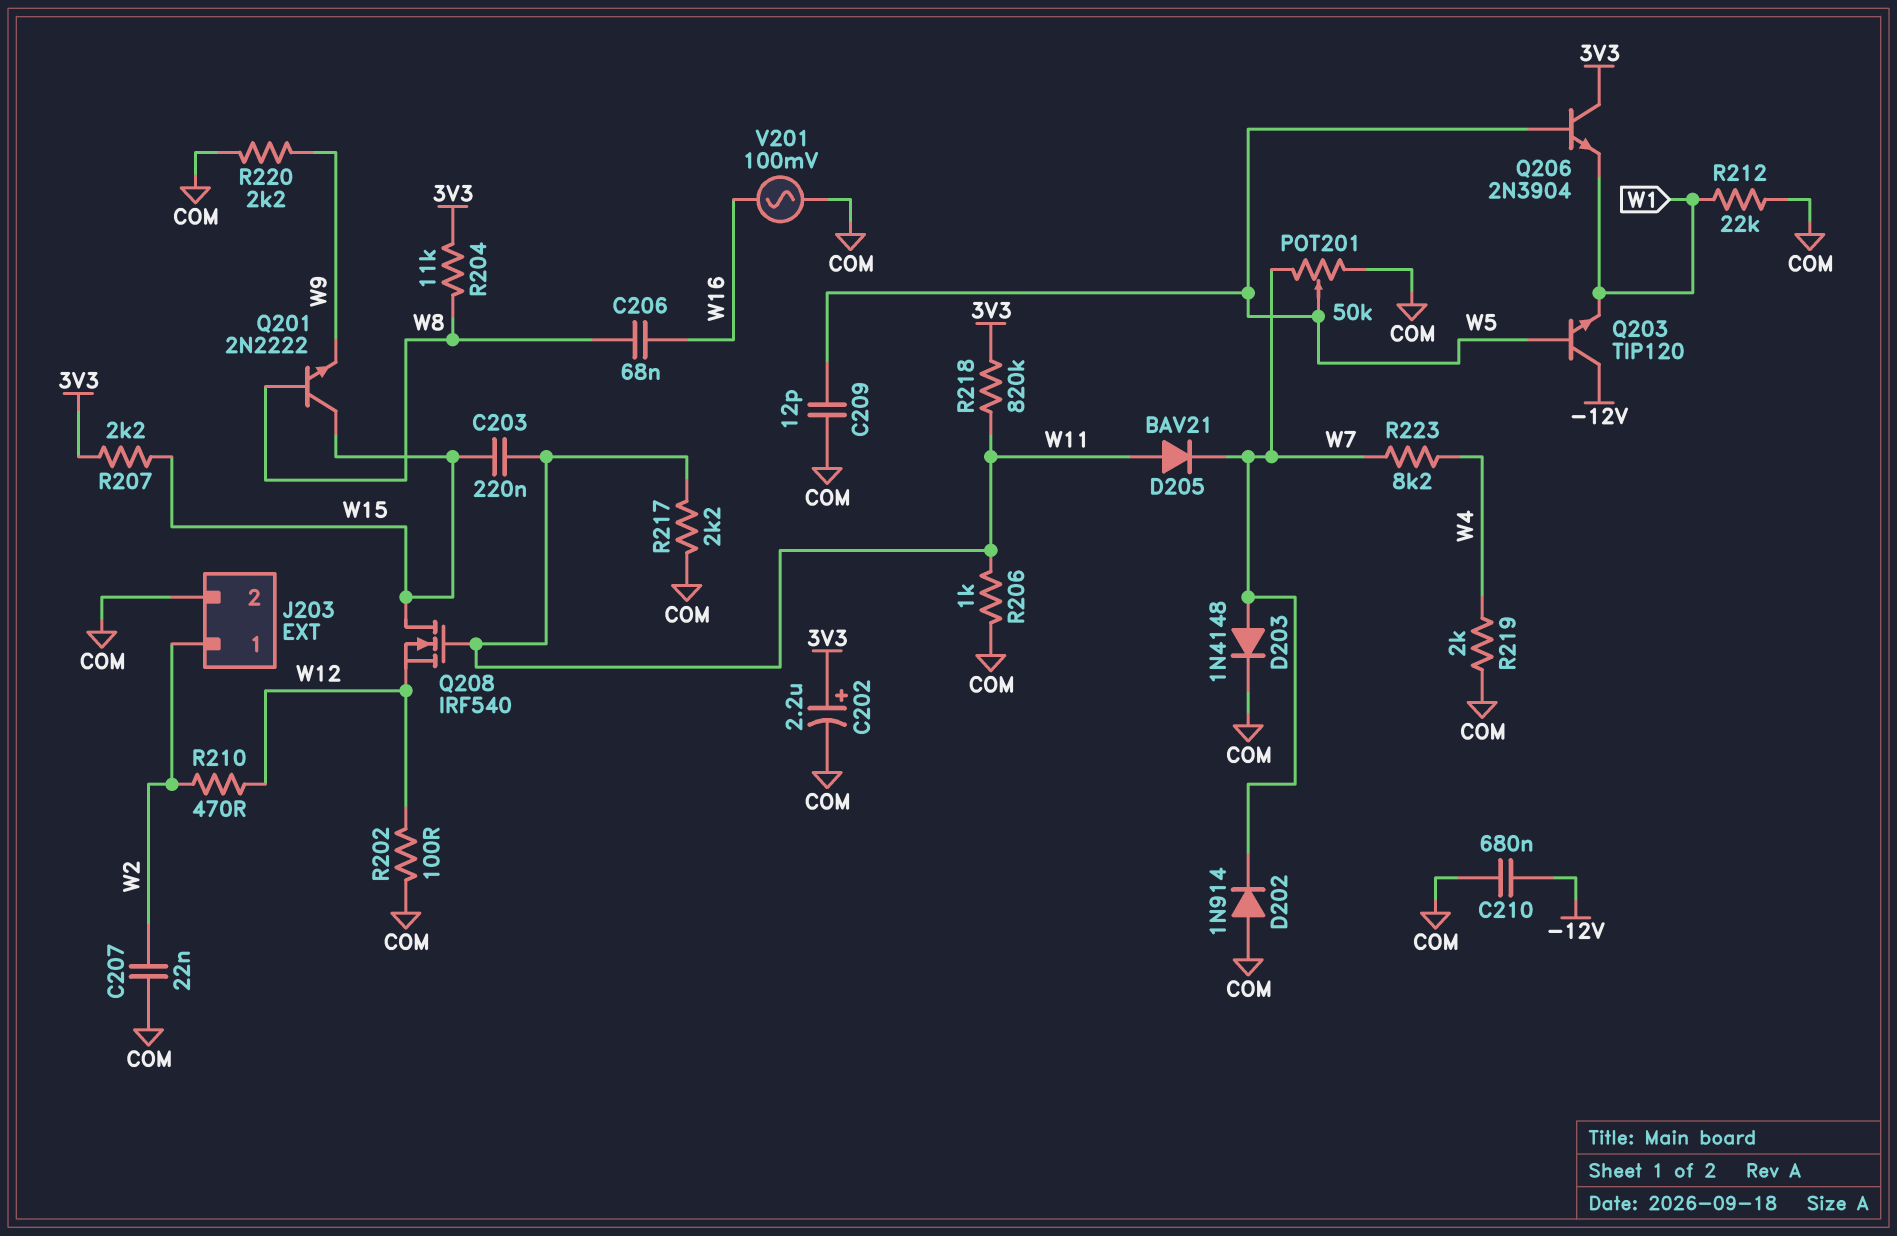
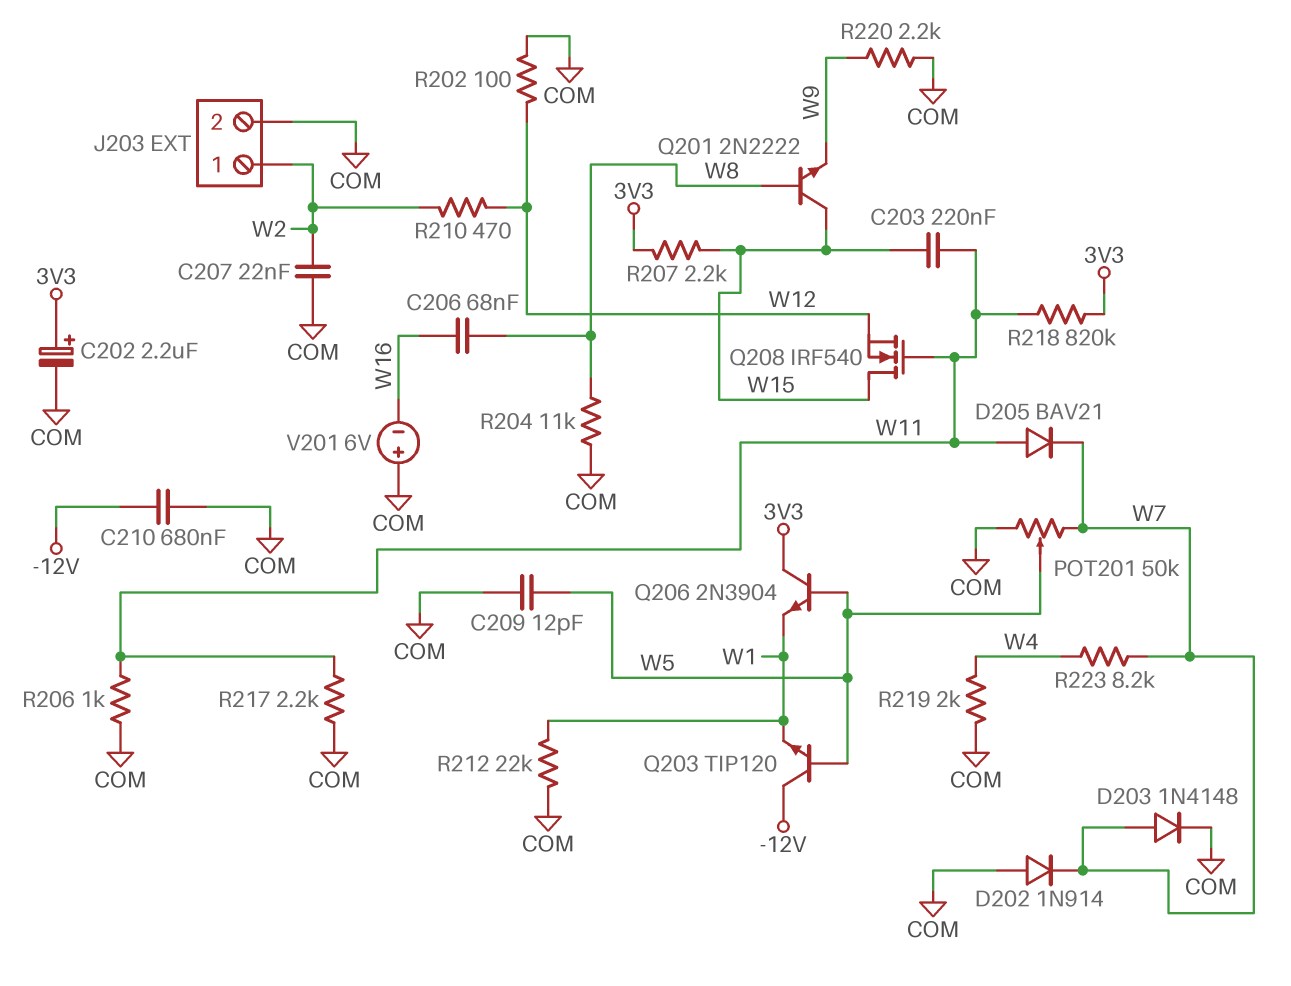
R204: 11k (3V3, W8) -> 11k (COM, W8)
V201: AC 100mV (COM, W16) -> 6V (plus COM, minus W16)

